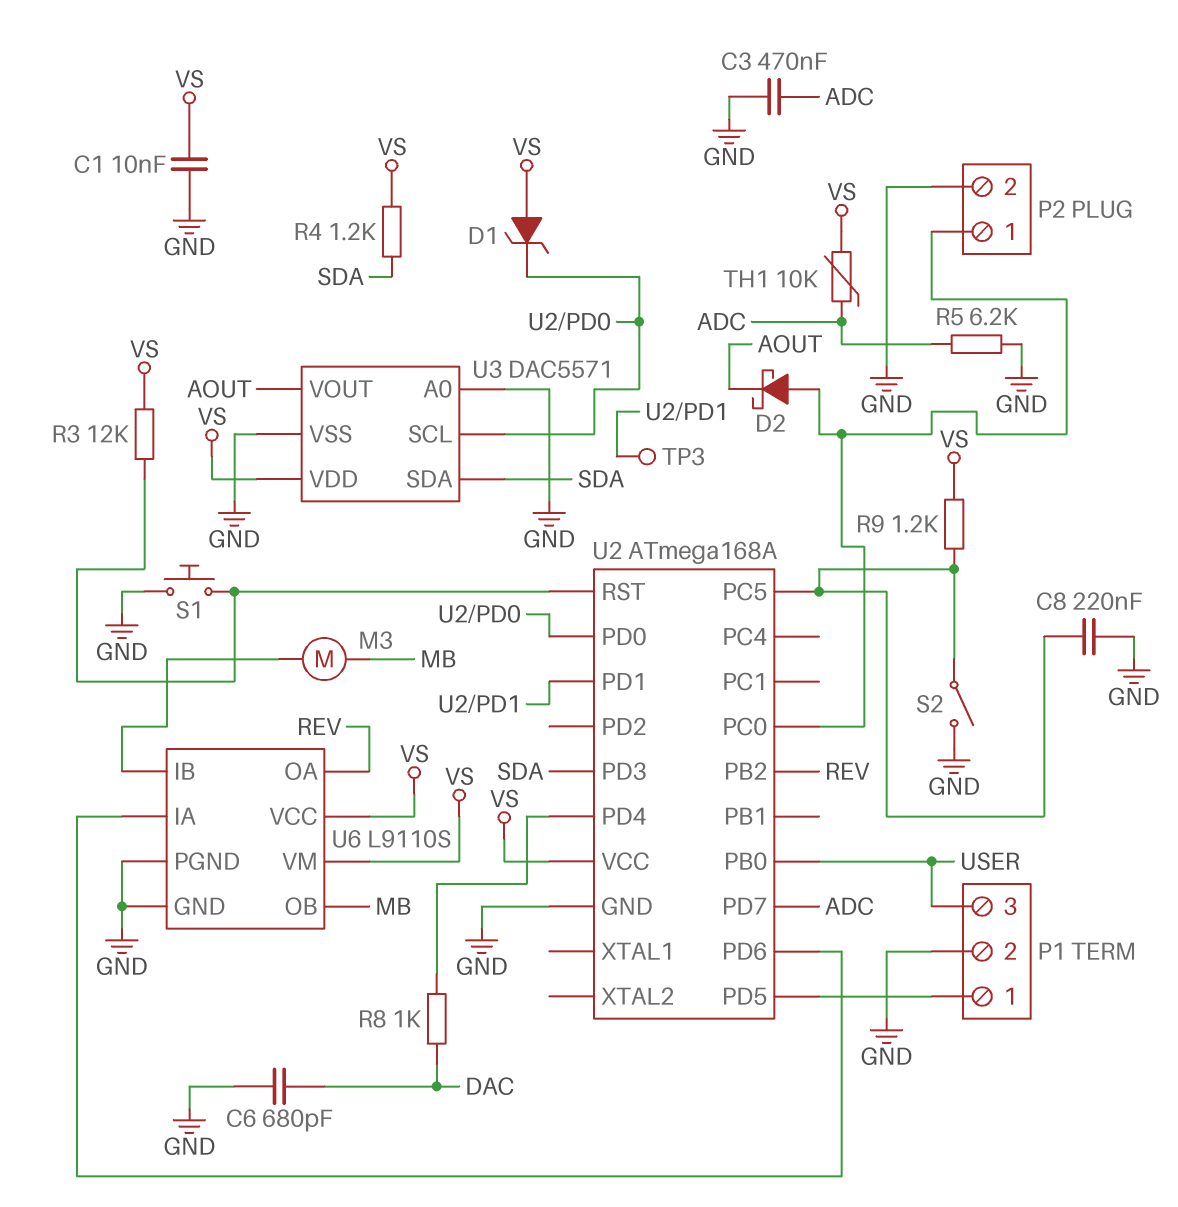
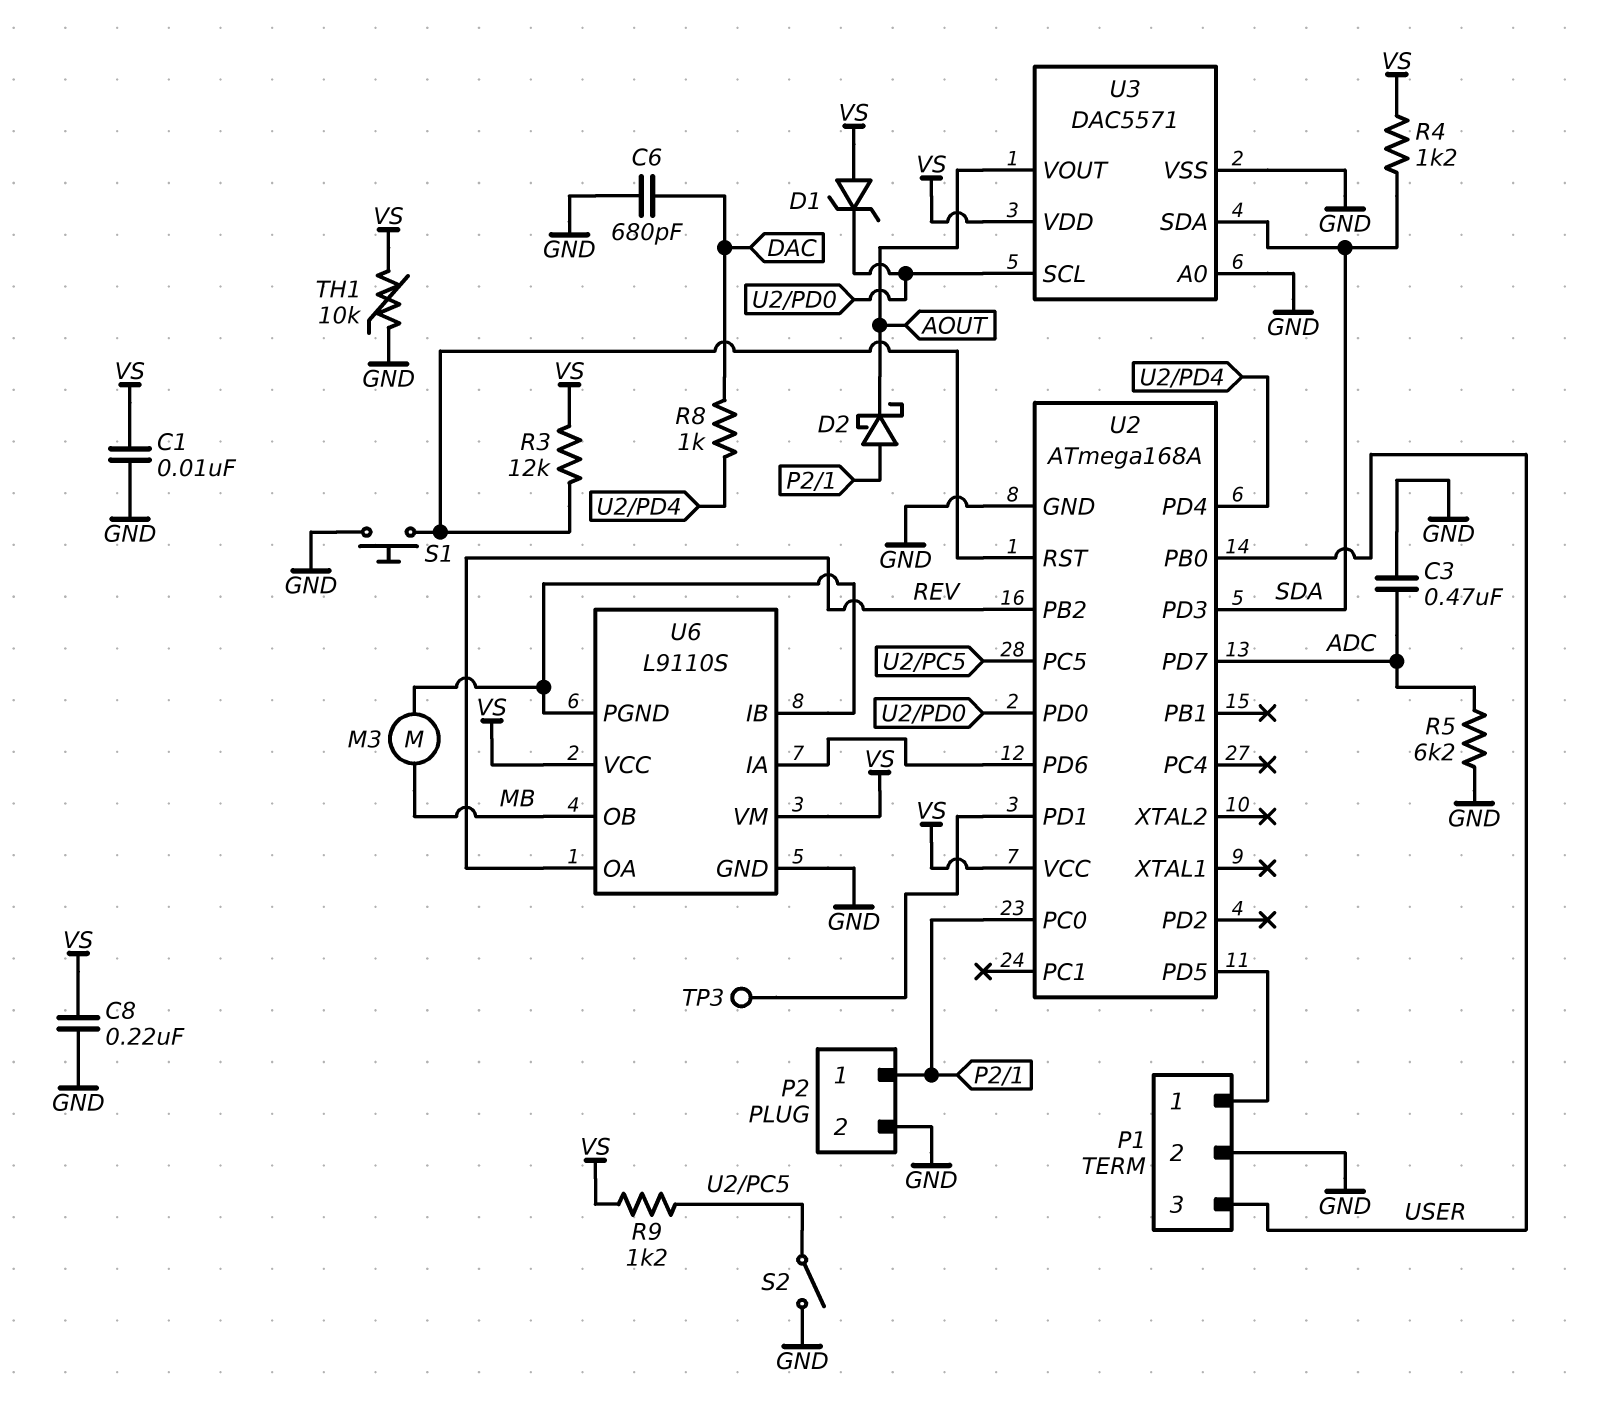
C8: 220nF (GND, U2/PC5) -> 220nF (GND, VS)
TH1: 10k (ADC, VS) -> 10k (GND, VS)
U6 pin PGND: GND -> U6/IB

